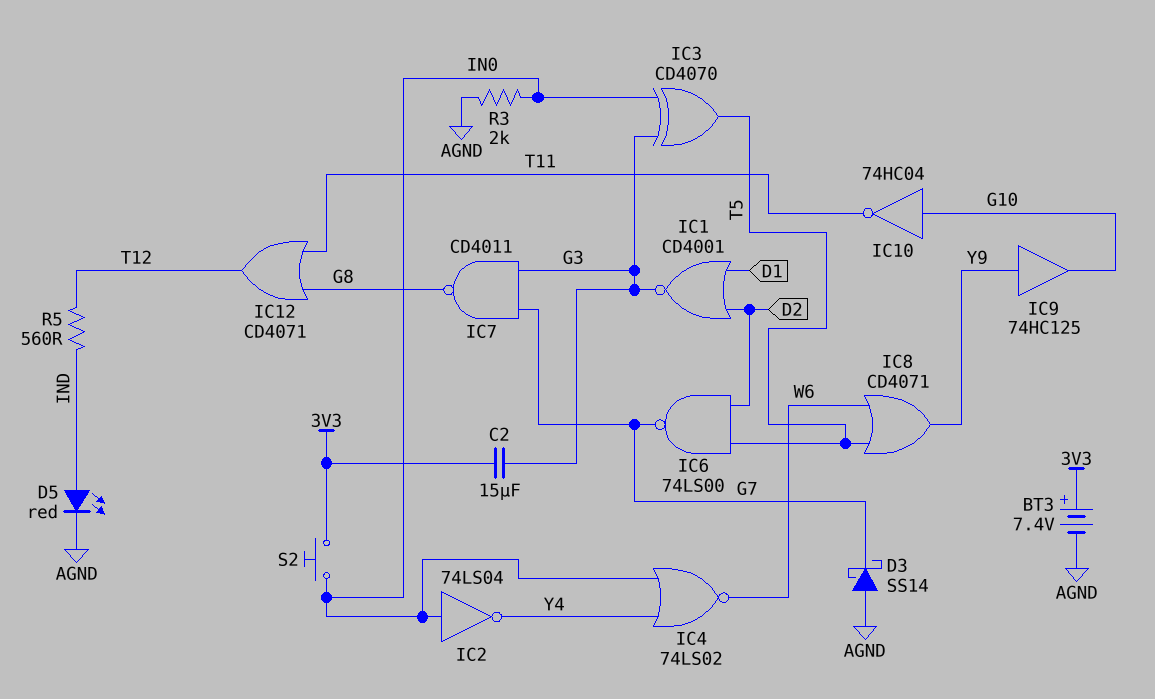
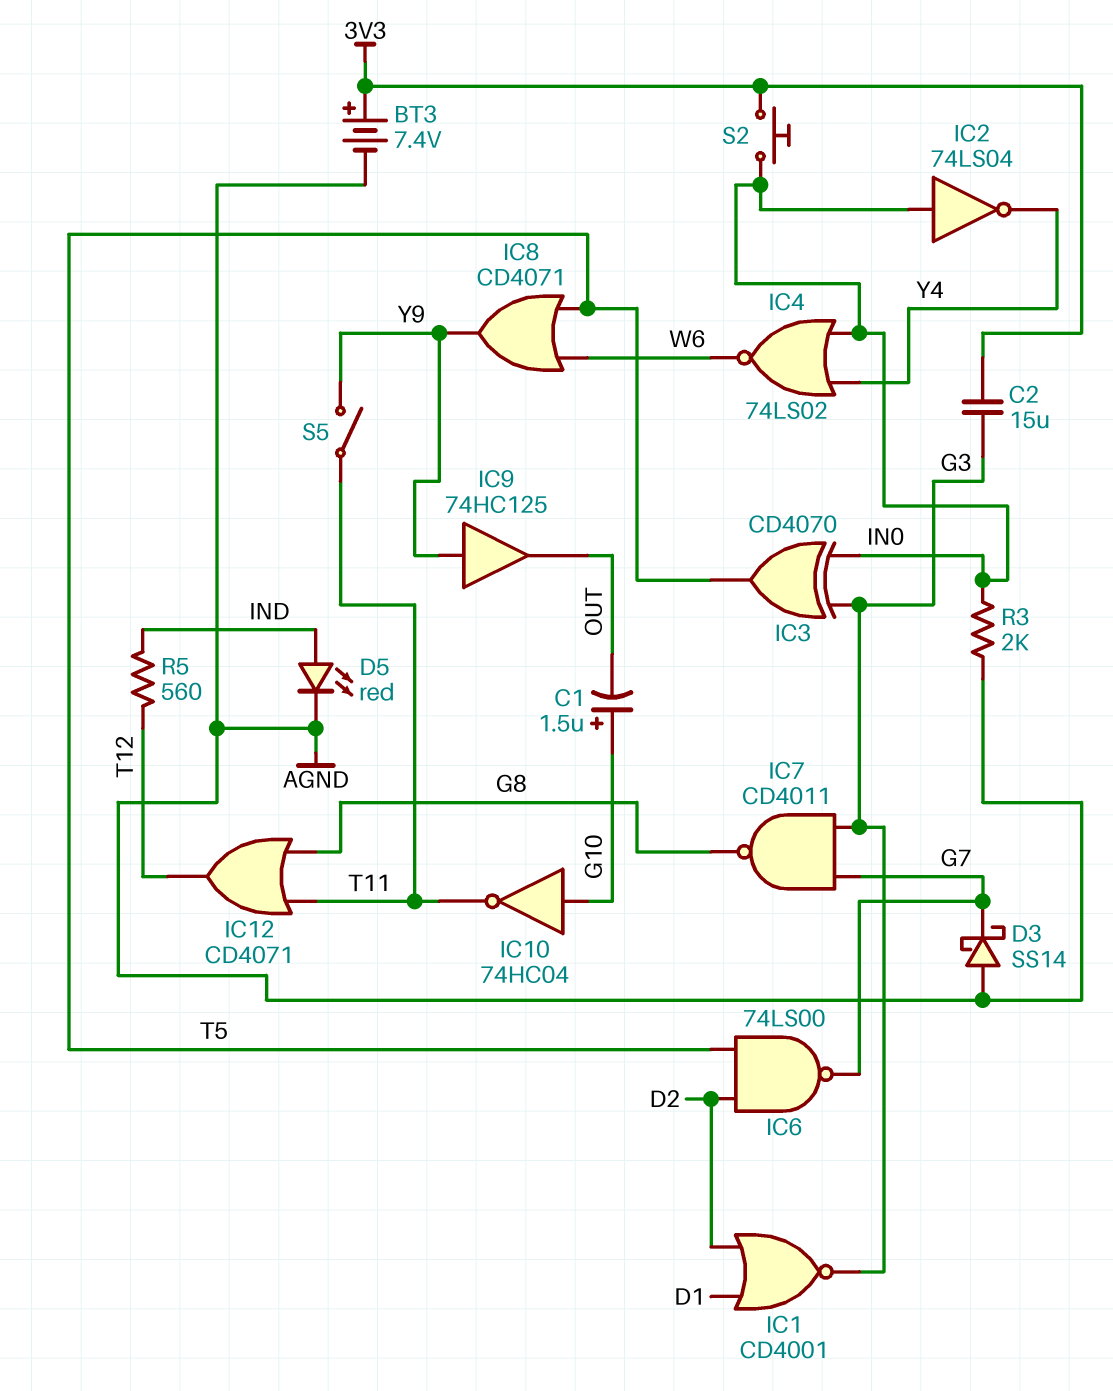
C1: none -> 1.5uF (plus G10, minus OUT)
IC9: buffer 74HC125 (in Y9, out G10) -> buffer 74HC125 (in Y9, out OUT)
S5: none -> switch (T11, Y9)

